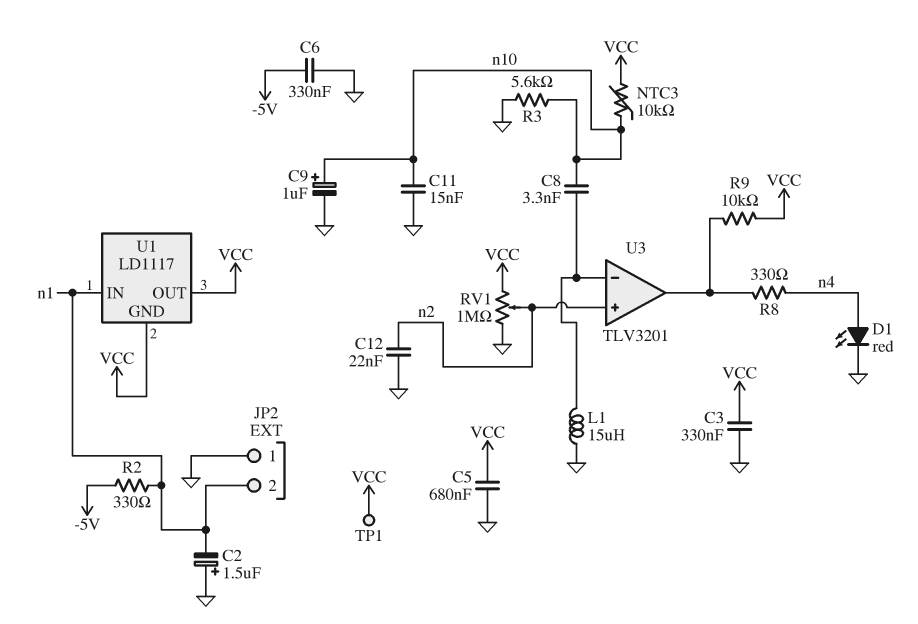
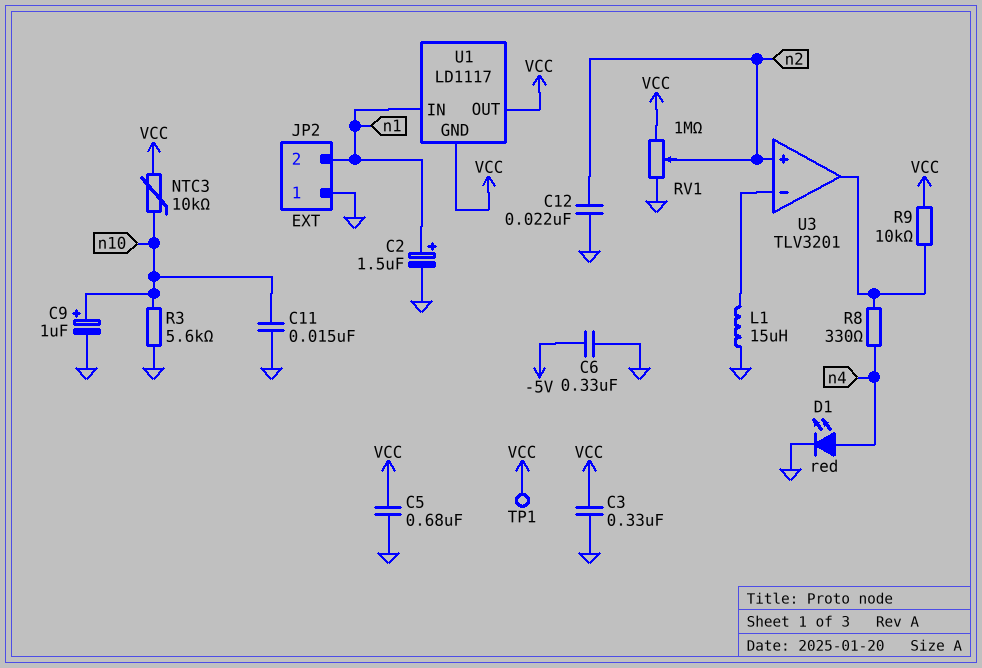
C2: 1.5uF (plus GND, minus n1) -> 1.5uF (plus n1, minus GND)
C8: 3.3nF (U3/in-, n10) -> none
R2: 330 (-5V, n1) -> none

